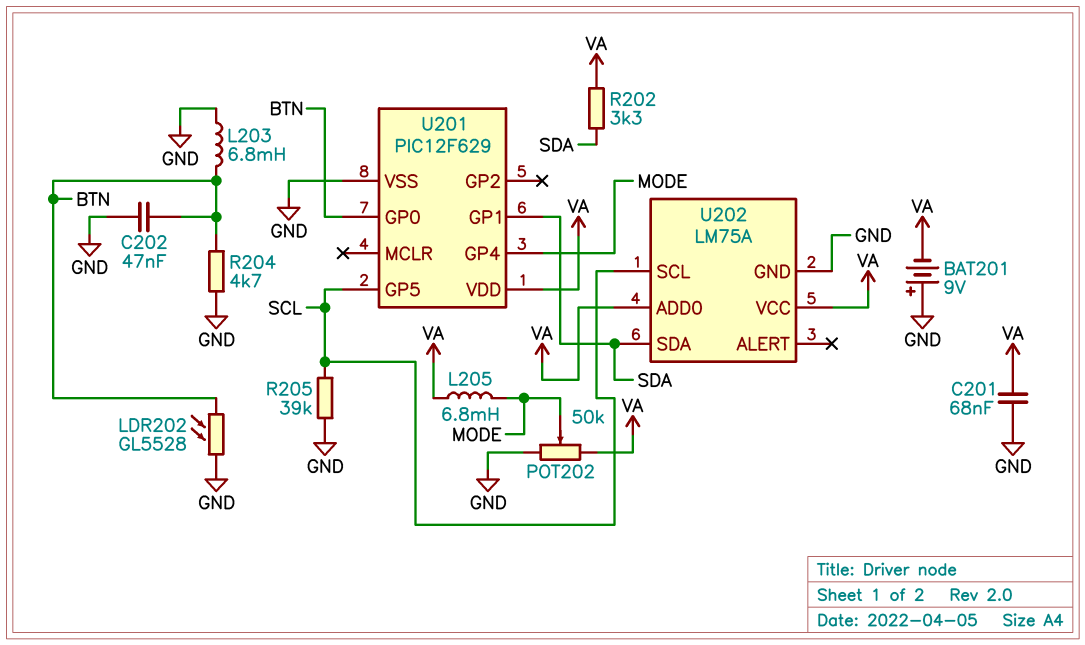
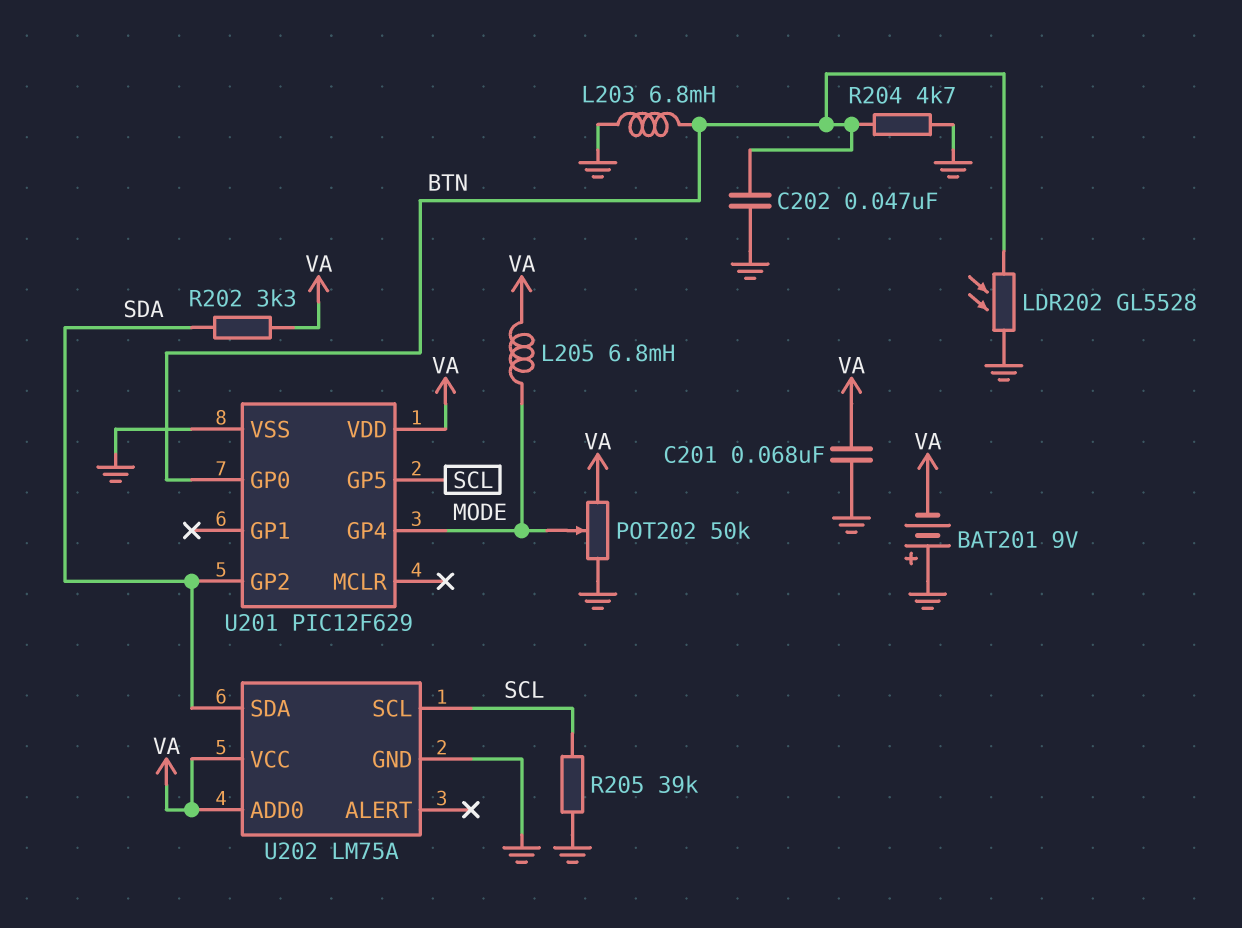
U201 pin GP1: SDA -> none
U201 pin GP2: none -> SDA

